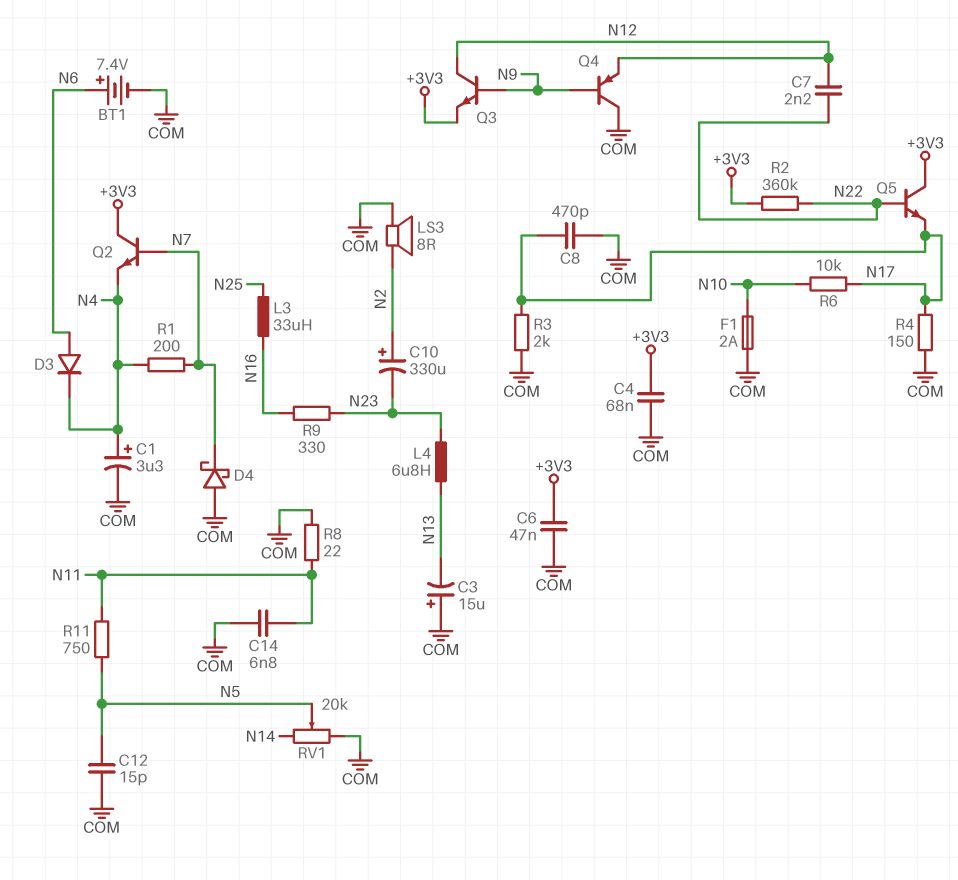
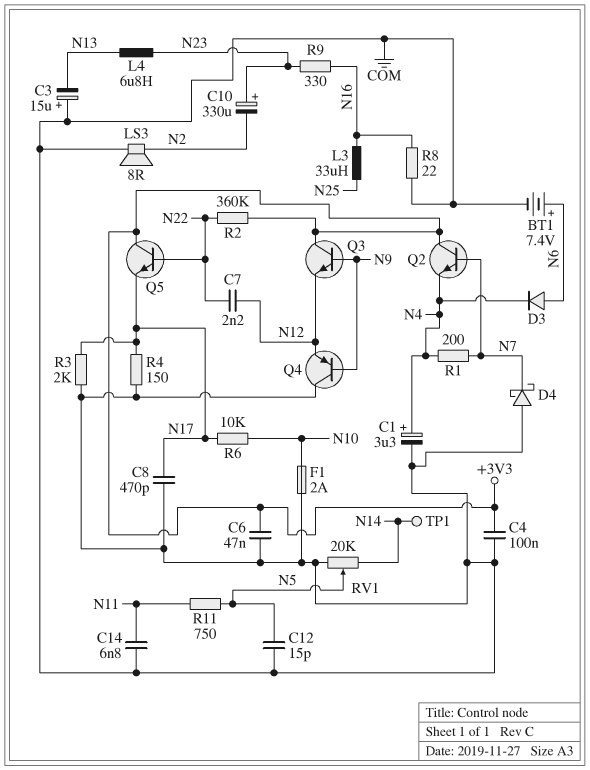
C4: 68nF (+3V3, COM) -> 100nF (+3V3, COM)
C10: 330uF (plus N2, minus N23) -> 330uF (plus N23, minus N2)
Q3: NPN (B N9, C N12, E +3V3) -> NPN (B N9, C +3V3, E N12)
R8: 22 (COM, N11) -> 22 (COM, N16)
TP1: none -> test point (N14)

